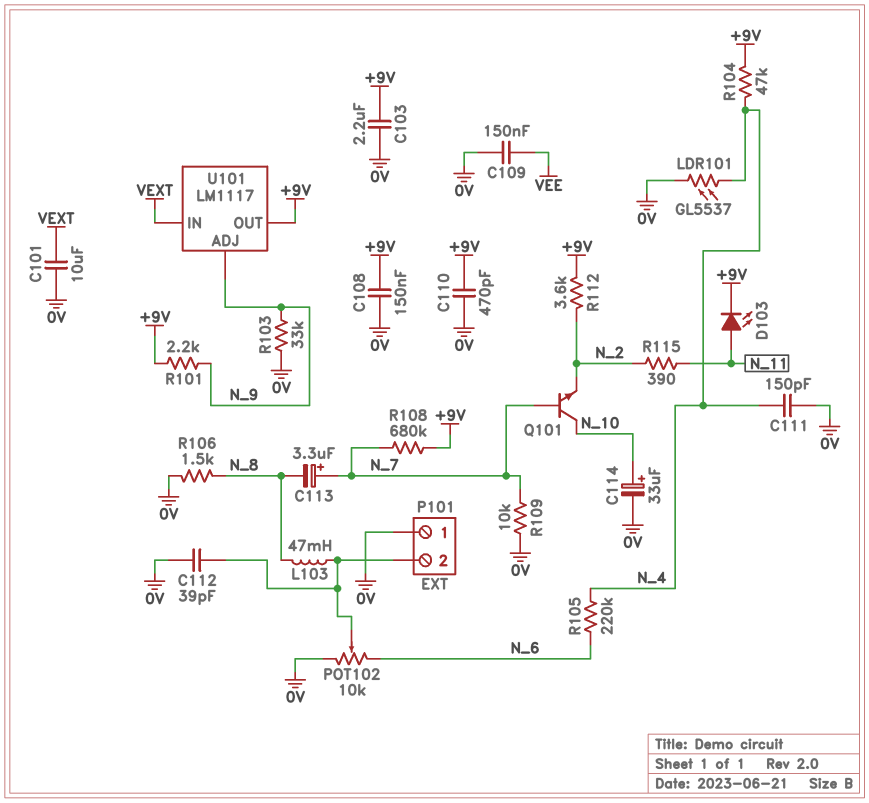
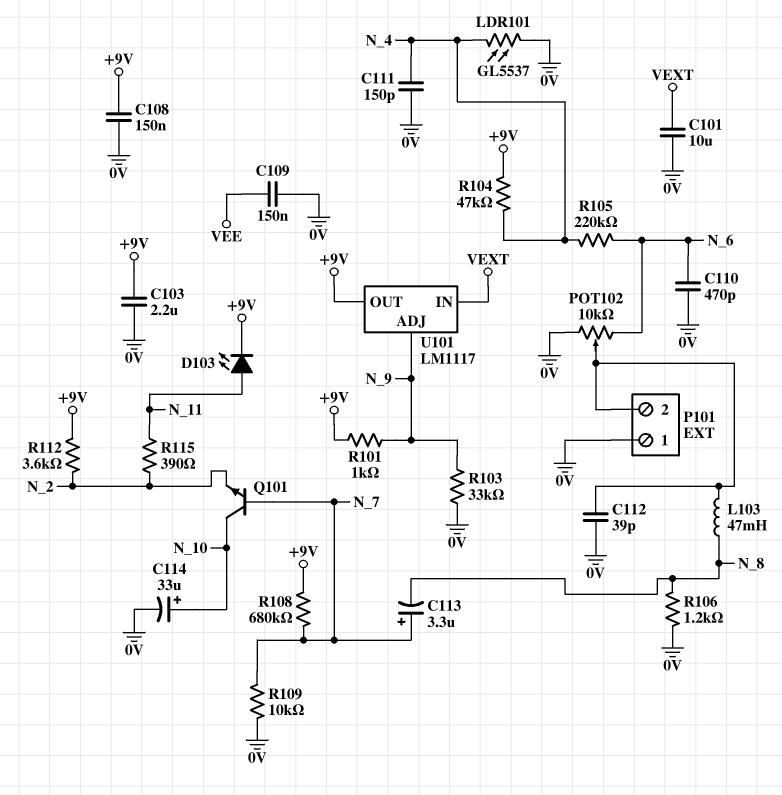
C110: 470pF (+9V, 0V) -> 470pF (0V, N_6)
R101: 2.2k (+9V, N_9) -> 1k (+9V, N_9)
R106: 1.5k (0V, N_8) -> 1.2k (0V, N_8)

